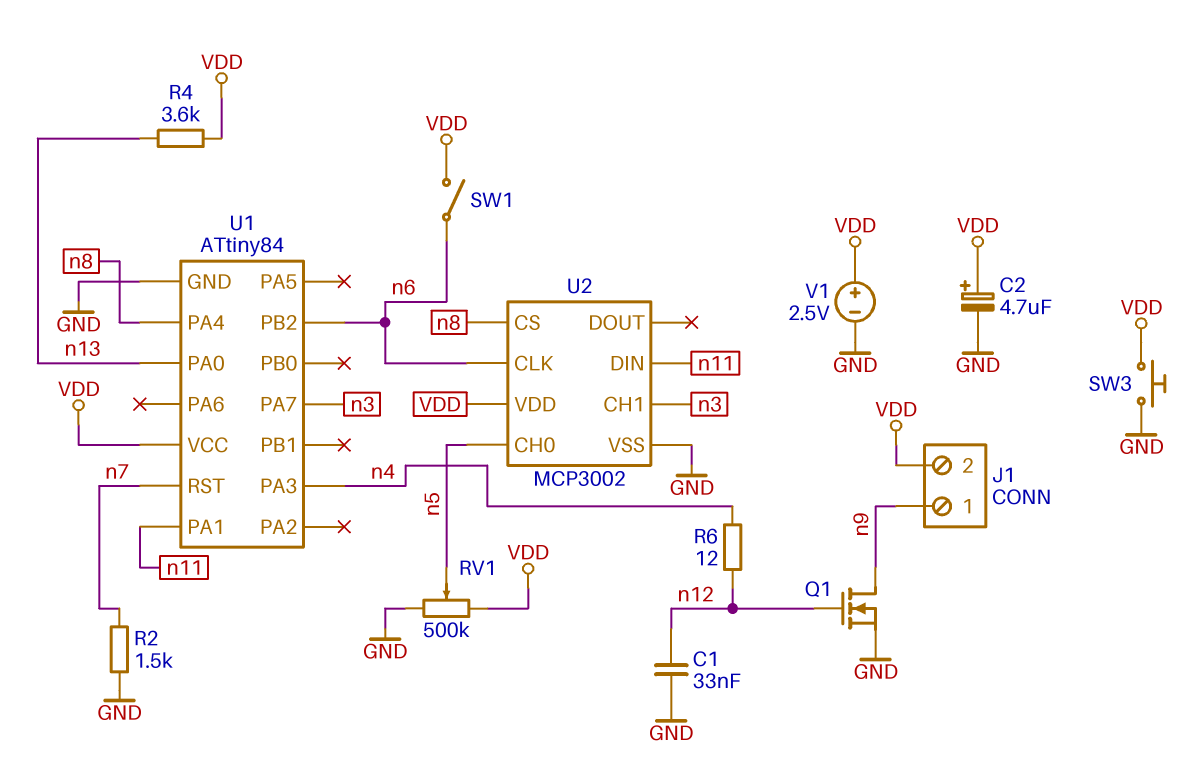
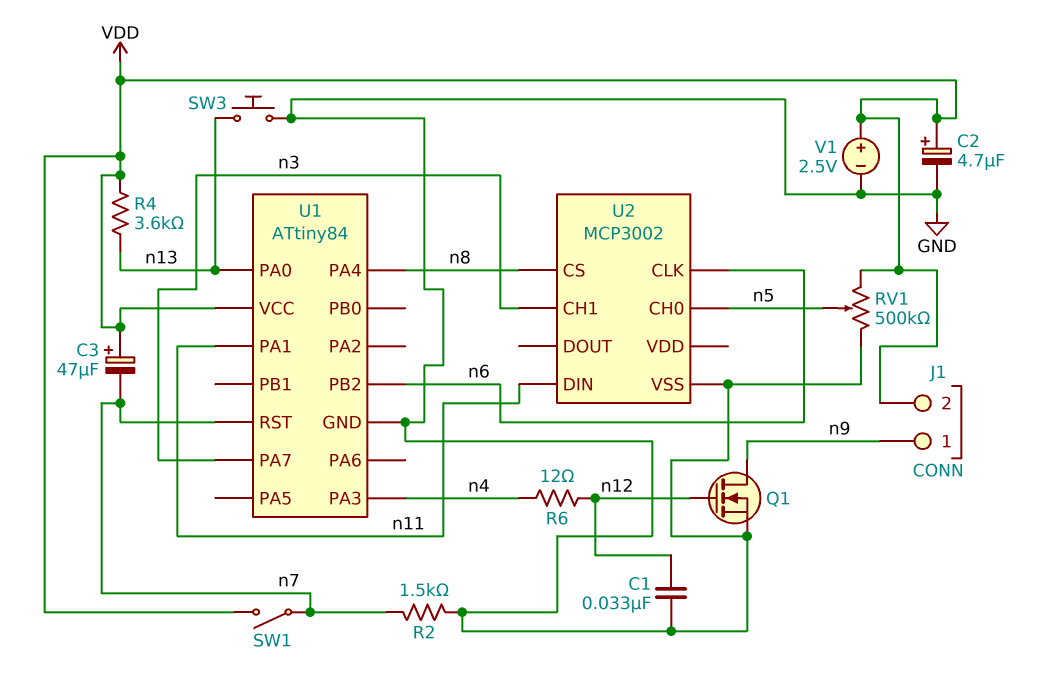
C3: none -> 47uF (plus VDD, minus n7)
SW1: switch (VDD, n6) -> switch (VDD, n7)
SW3: button (GND, VDD) -> button (GND, n13)
U2 pin VDD: VDD -> none

